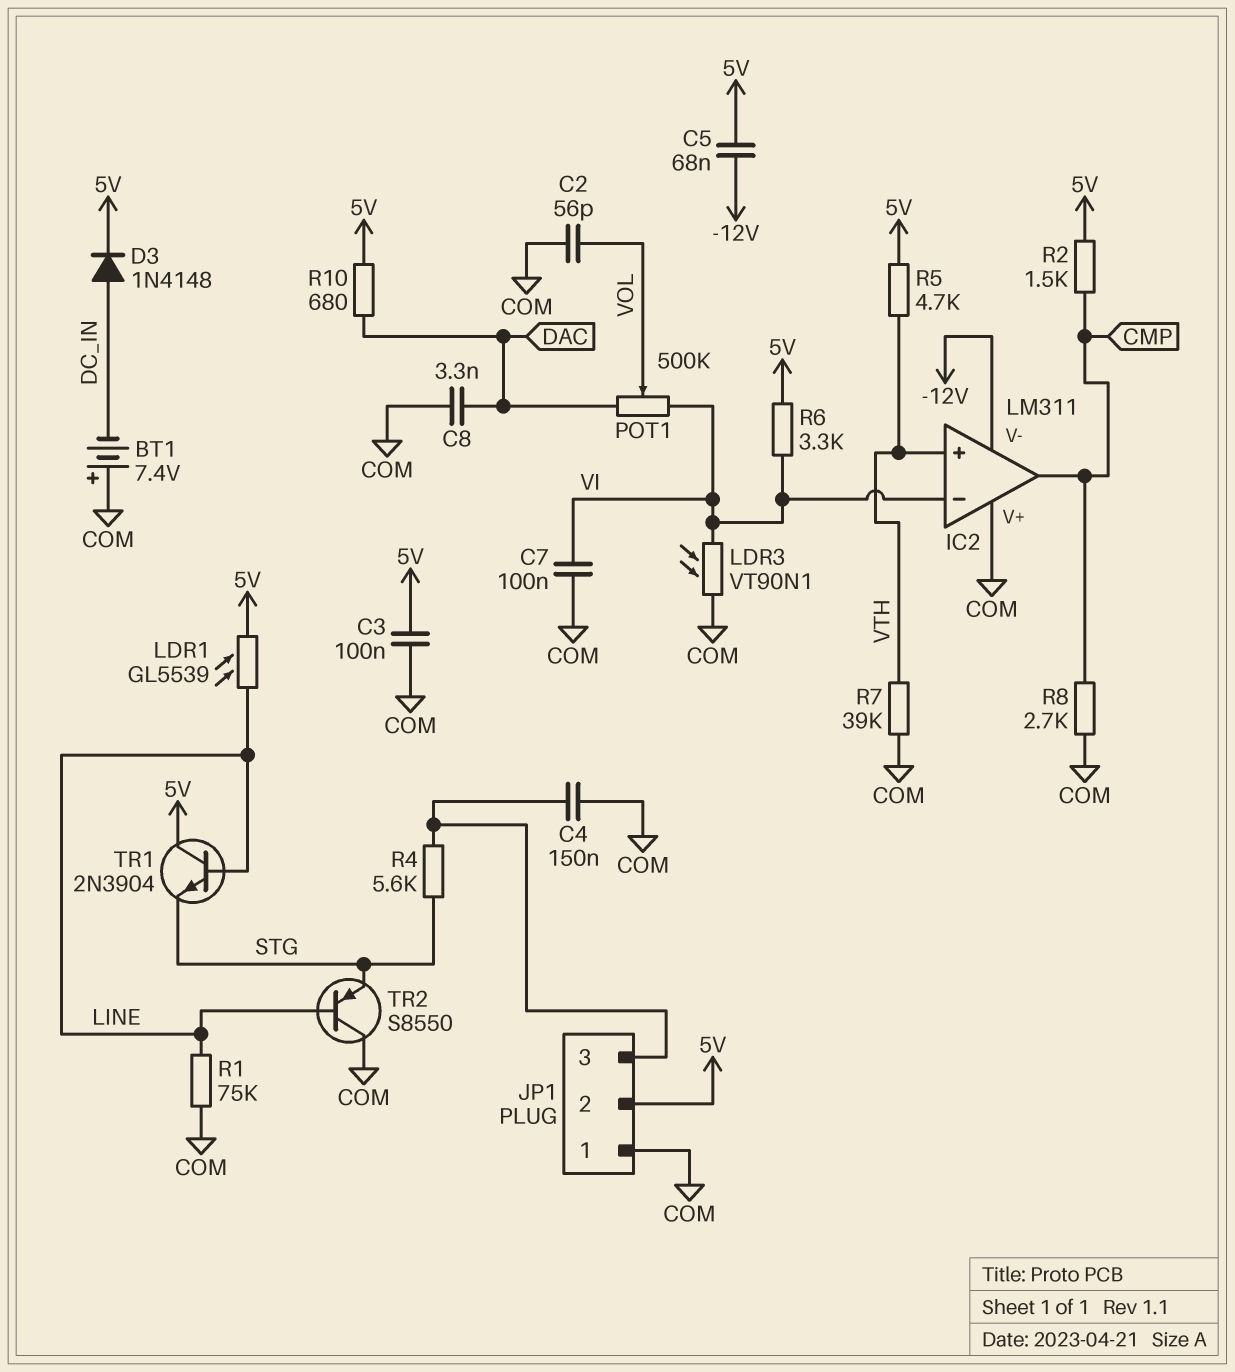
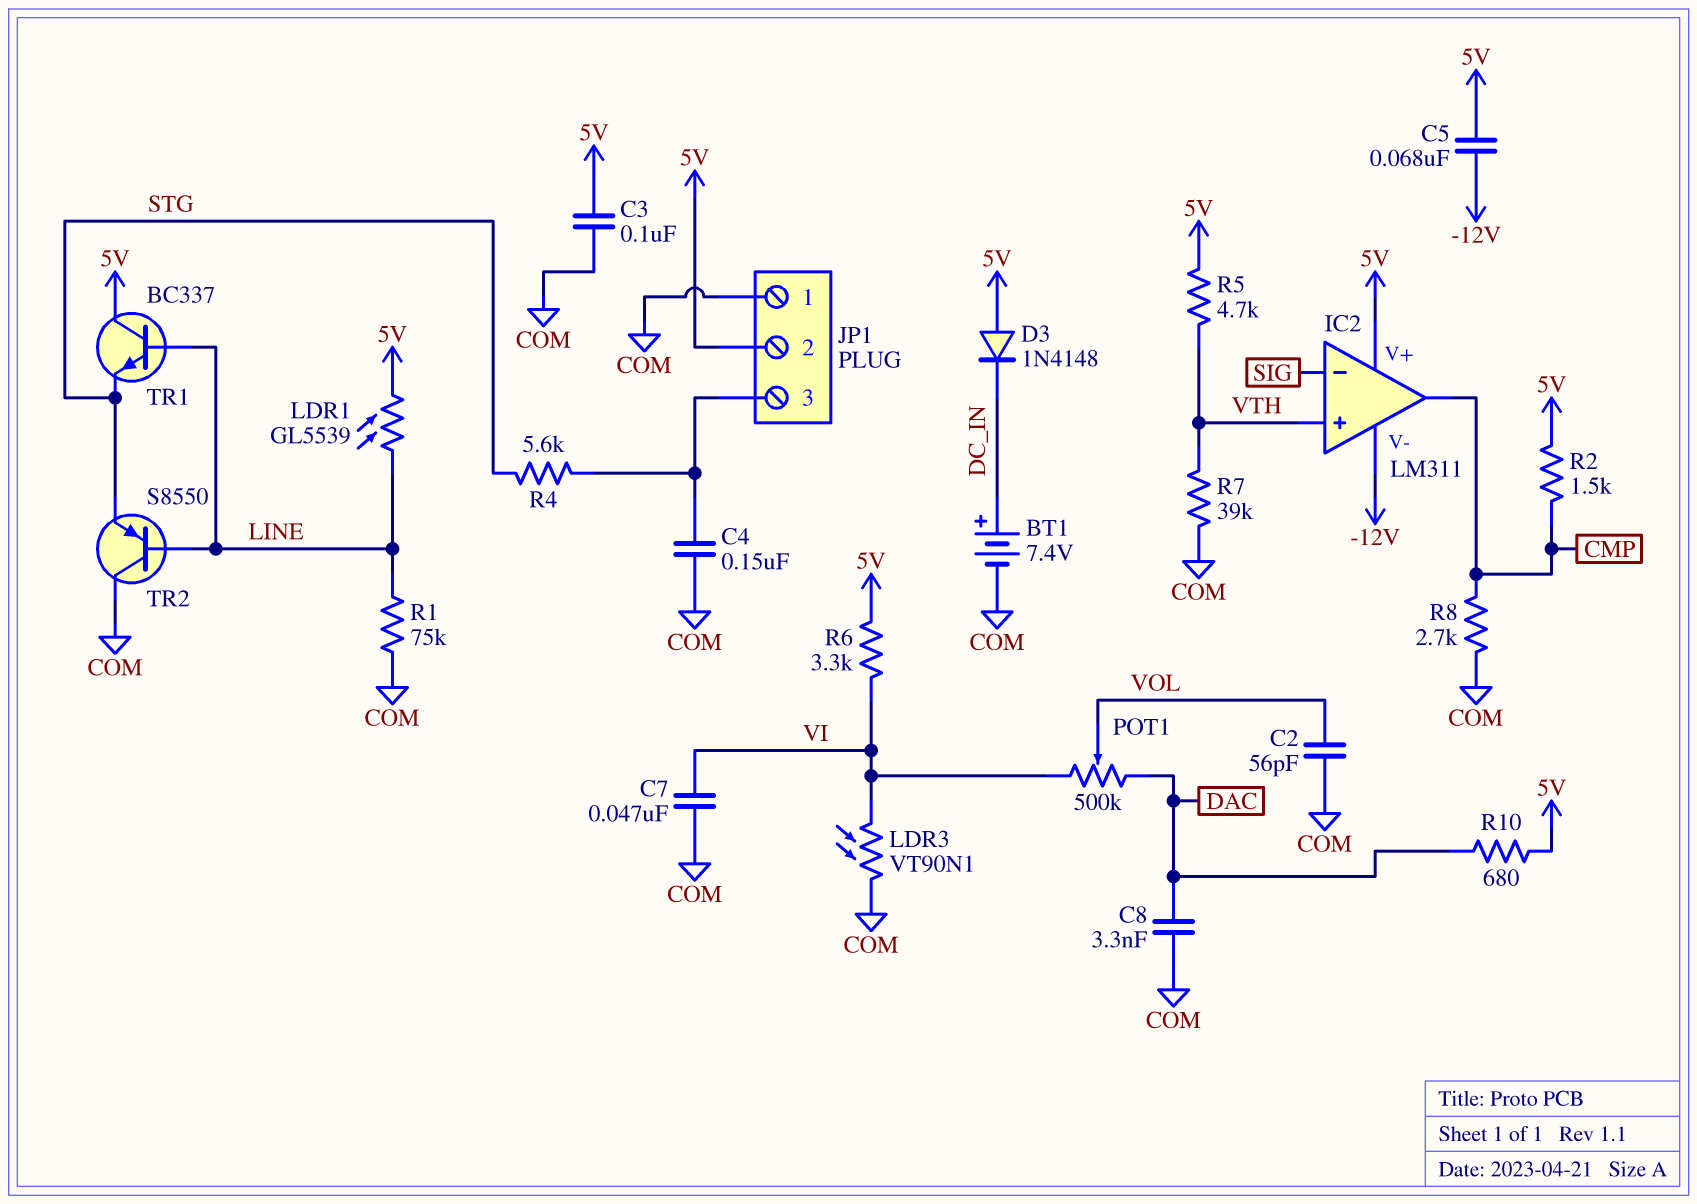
BT1: 7.4V (plus COM, minus DC_IN) -> 7.4V (plus DC_IN, minus COM)
C7: 100nF (COM, VI) -> 47nF (COM, VI)
D3: diode 1N4148 (A DC_IN, K 5V) -> diode 1N4148 (A 5V, K DC_IN)
IC2 pin V+: COM -> 5V
IC2 pin in-: VI -> SIG
TR1: NPN 2N3904 (B LINE, C 5V, E STG) -> NPN BC337 (B LINE, C 5V, E STG)

